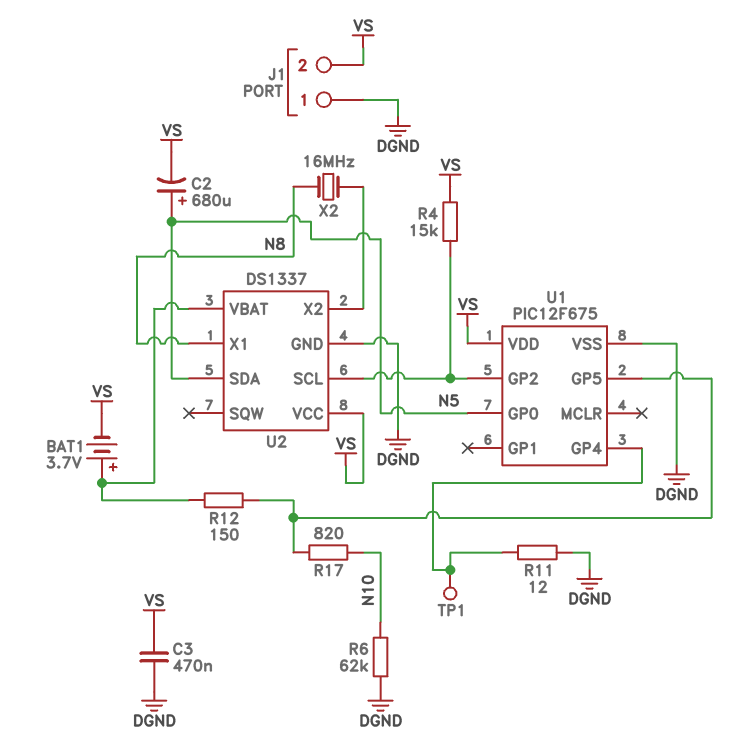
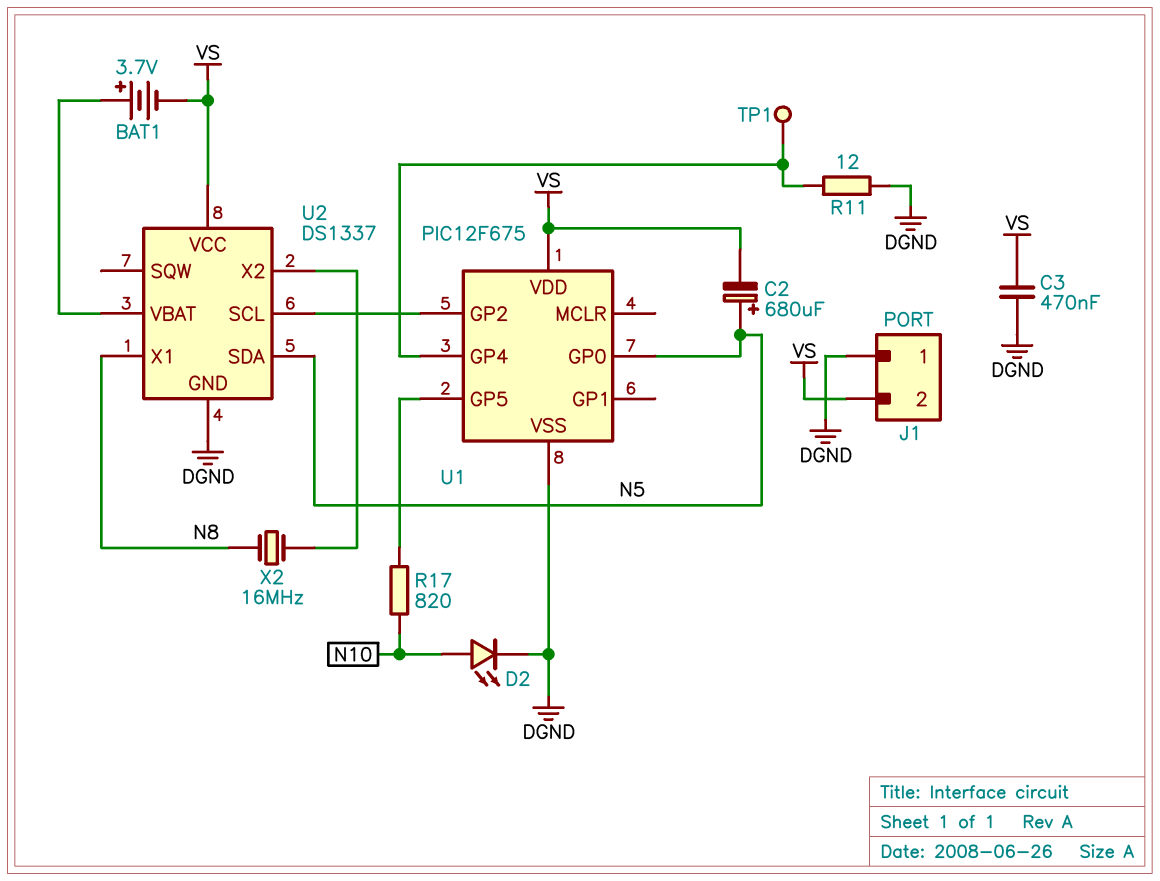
D2: none -> LED (A N10, K DGND)
R4: 15k (U1/GP2, VS) -> none
R6: 62k (DGND, N10) -> none
R12: 150 (U1/GP5, U2/VBAT) -> none

